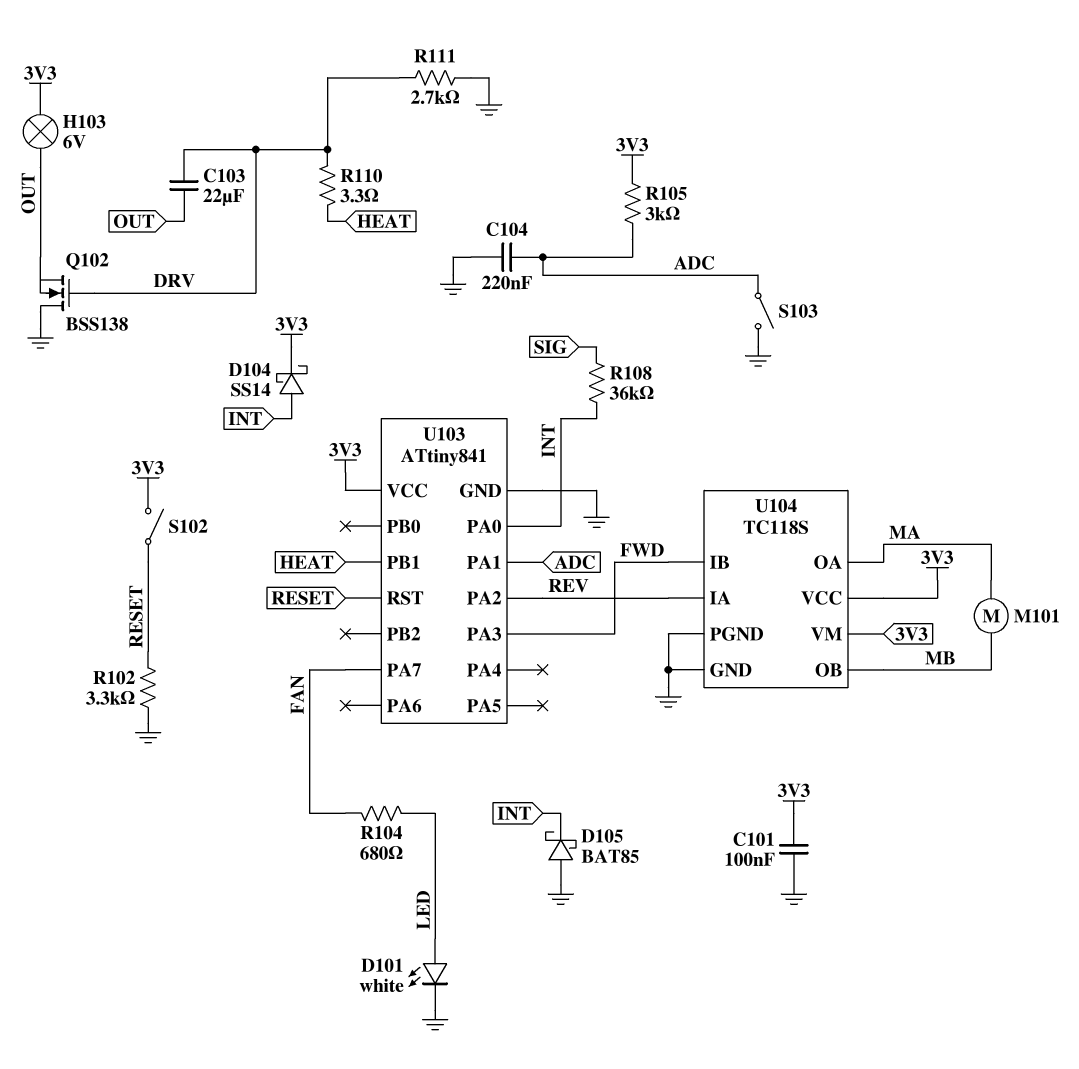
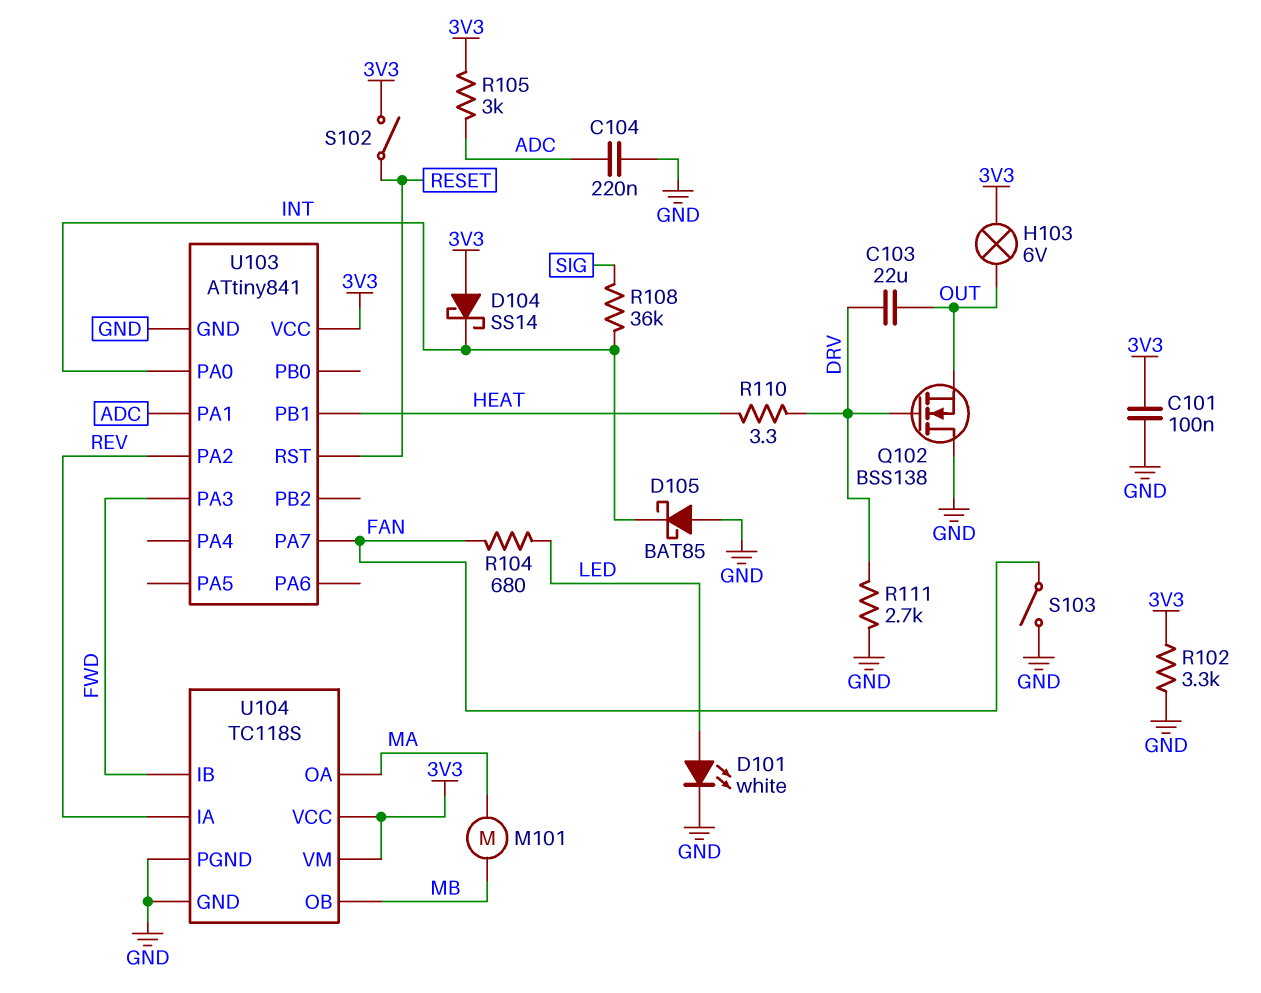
D104: schottky SS14 (A INT, K 3V3) -> schottky SS14 (A 3V3, K INT)
R102: 3.3k (GND, RESET) -> 3.3k (3V3, GND)
S103: switch (ADC, GND) -> switch (FAN, GND)

